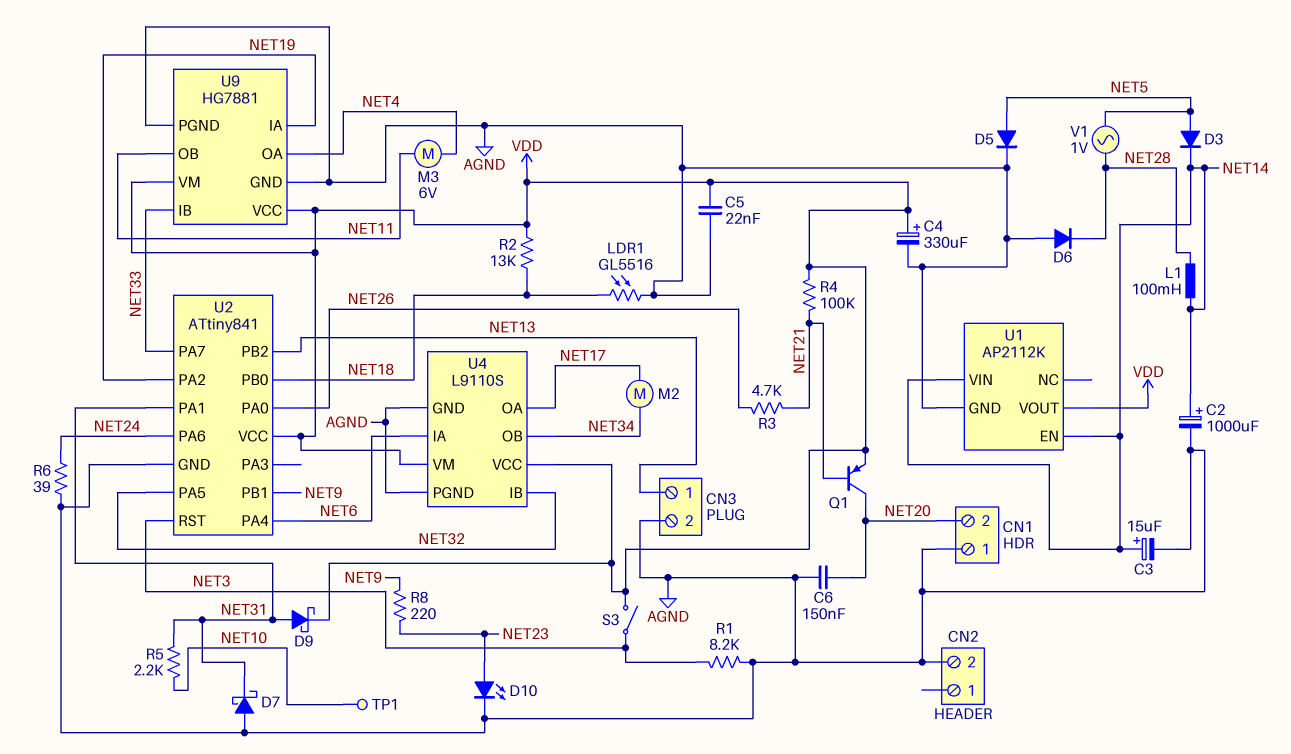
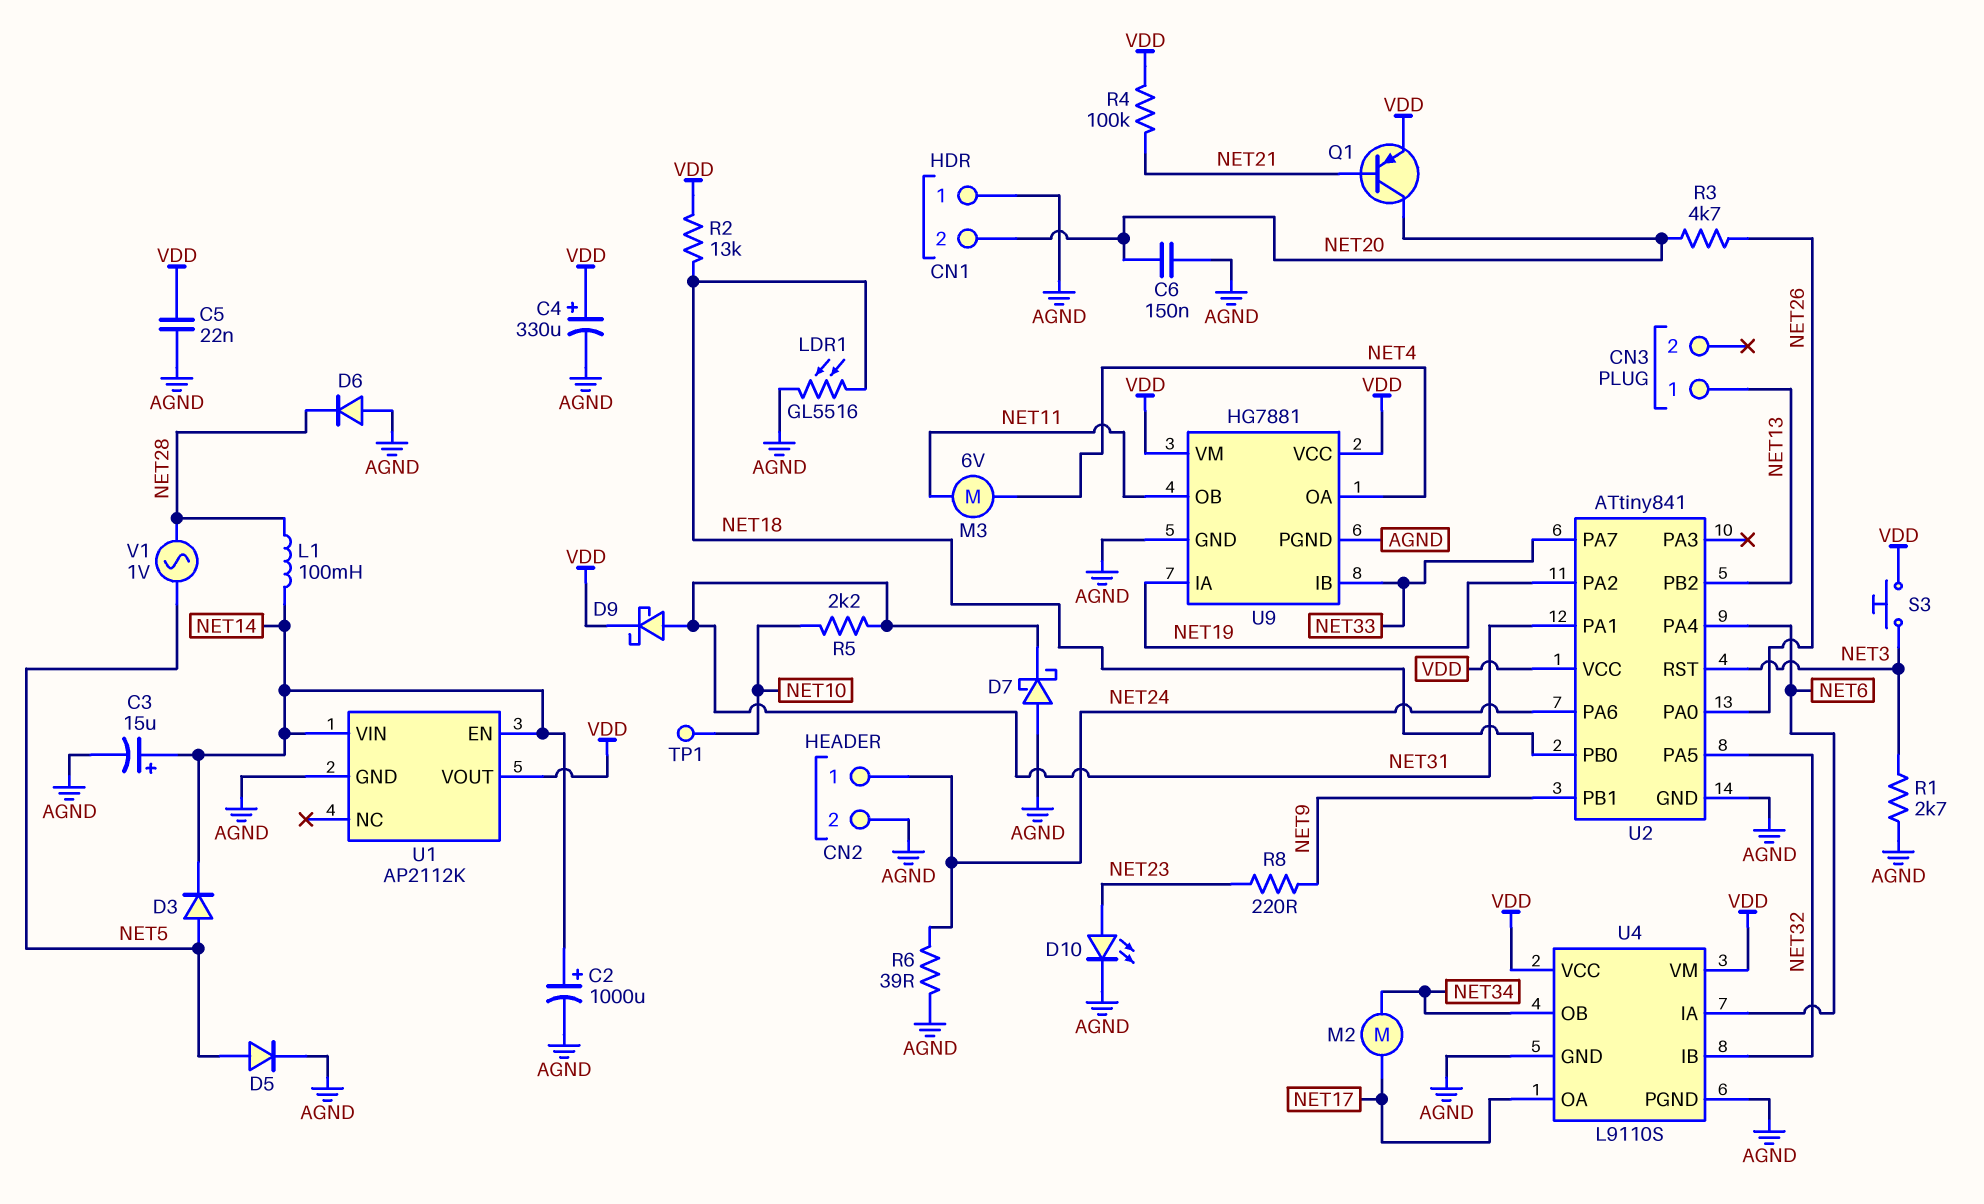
CN2 pin 1: none -> NET24
CN3 pin 2: AGND -> none
R1: 8.2k (AGND, NET3) -> 2.7k (AGND, NET3)
R3: 4.7k (NET21, NET26) -> 4.7k (NET20, NET26)
S3: switch (NET3, VDD) -> button (NET3, VDD)

